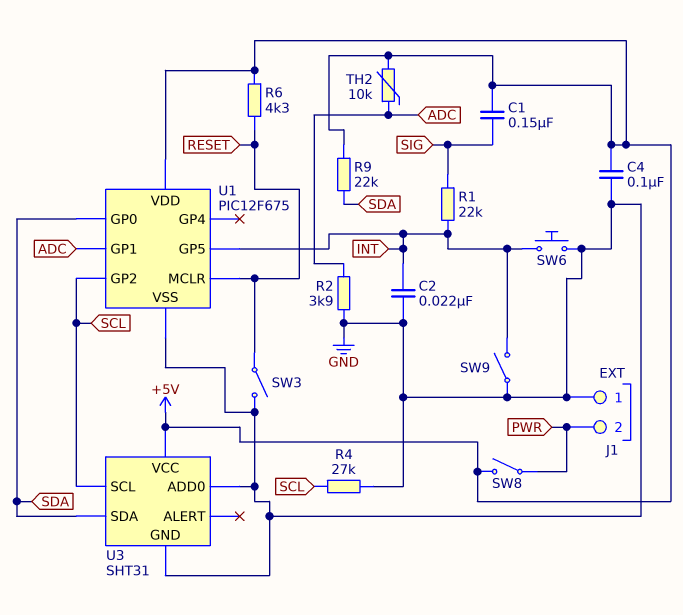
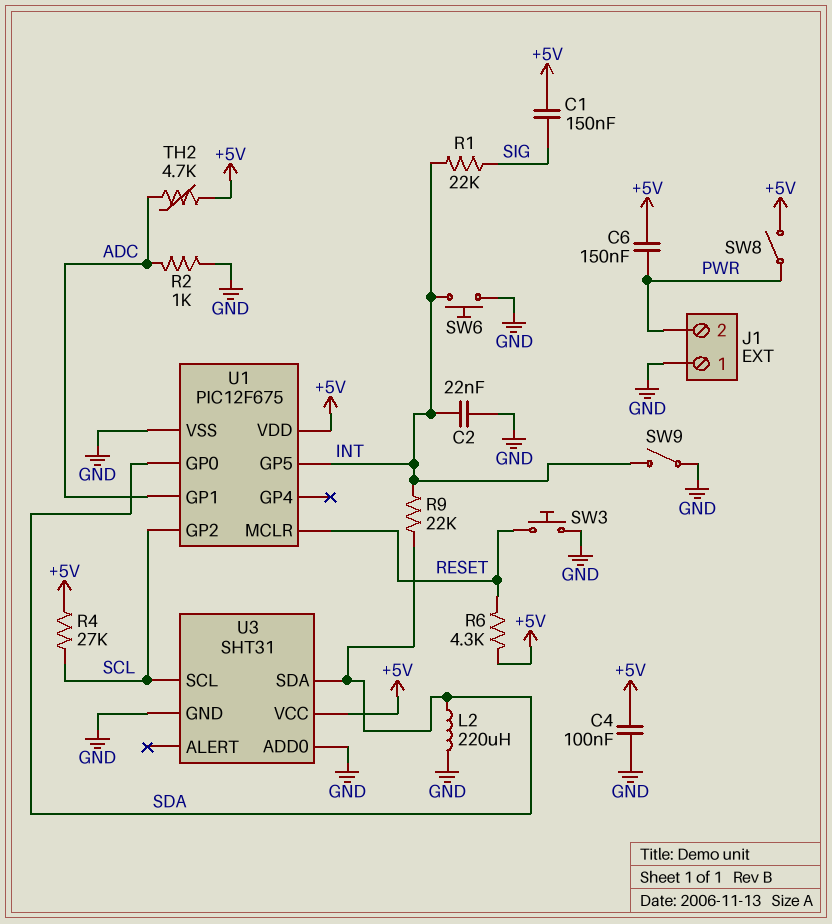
C6: none -> 150nF (+5V, PWR)
L2: none -> 220uH (GND, SDA)
R2: 3.9k (ADC, GND) -> 1k (ADC, GND)
R4: 27k (GND, SCL) -> 27k (+5V, SCL)
R9: 22k (+5V, SDA) -> 22k (INT, SDA)
SW3: switch (GND, RESET) -> button (GND, RESET)
TH2: 10k (+5V, ADC) -> 4.7k (+5V, ADC)

